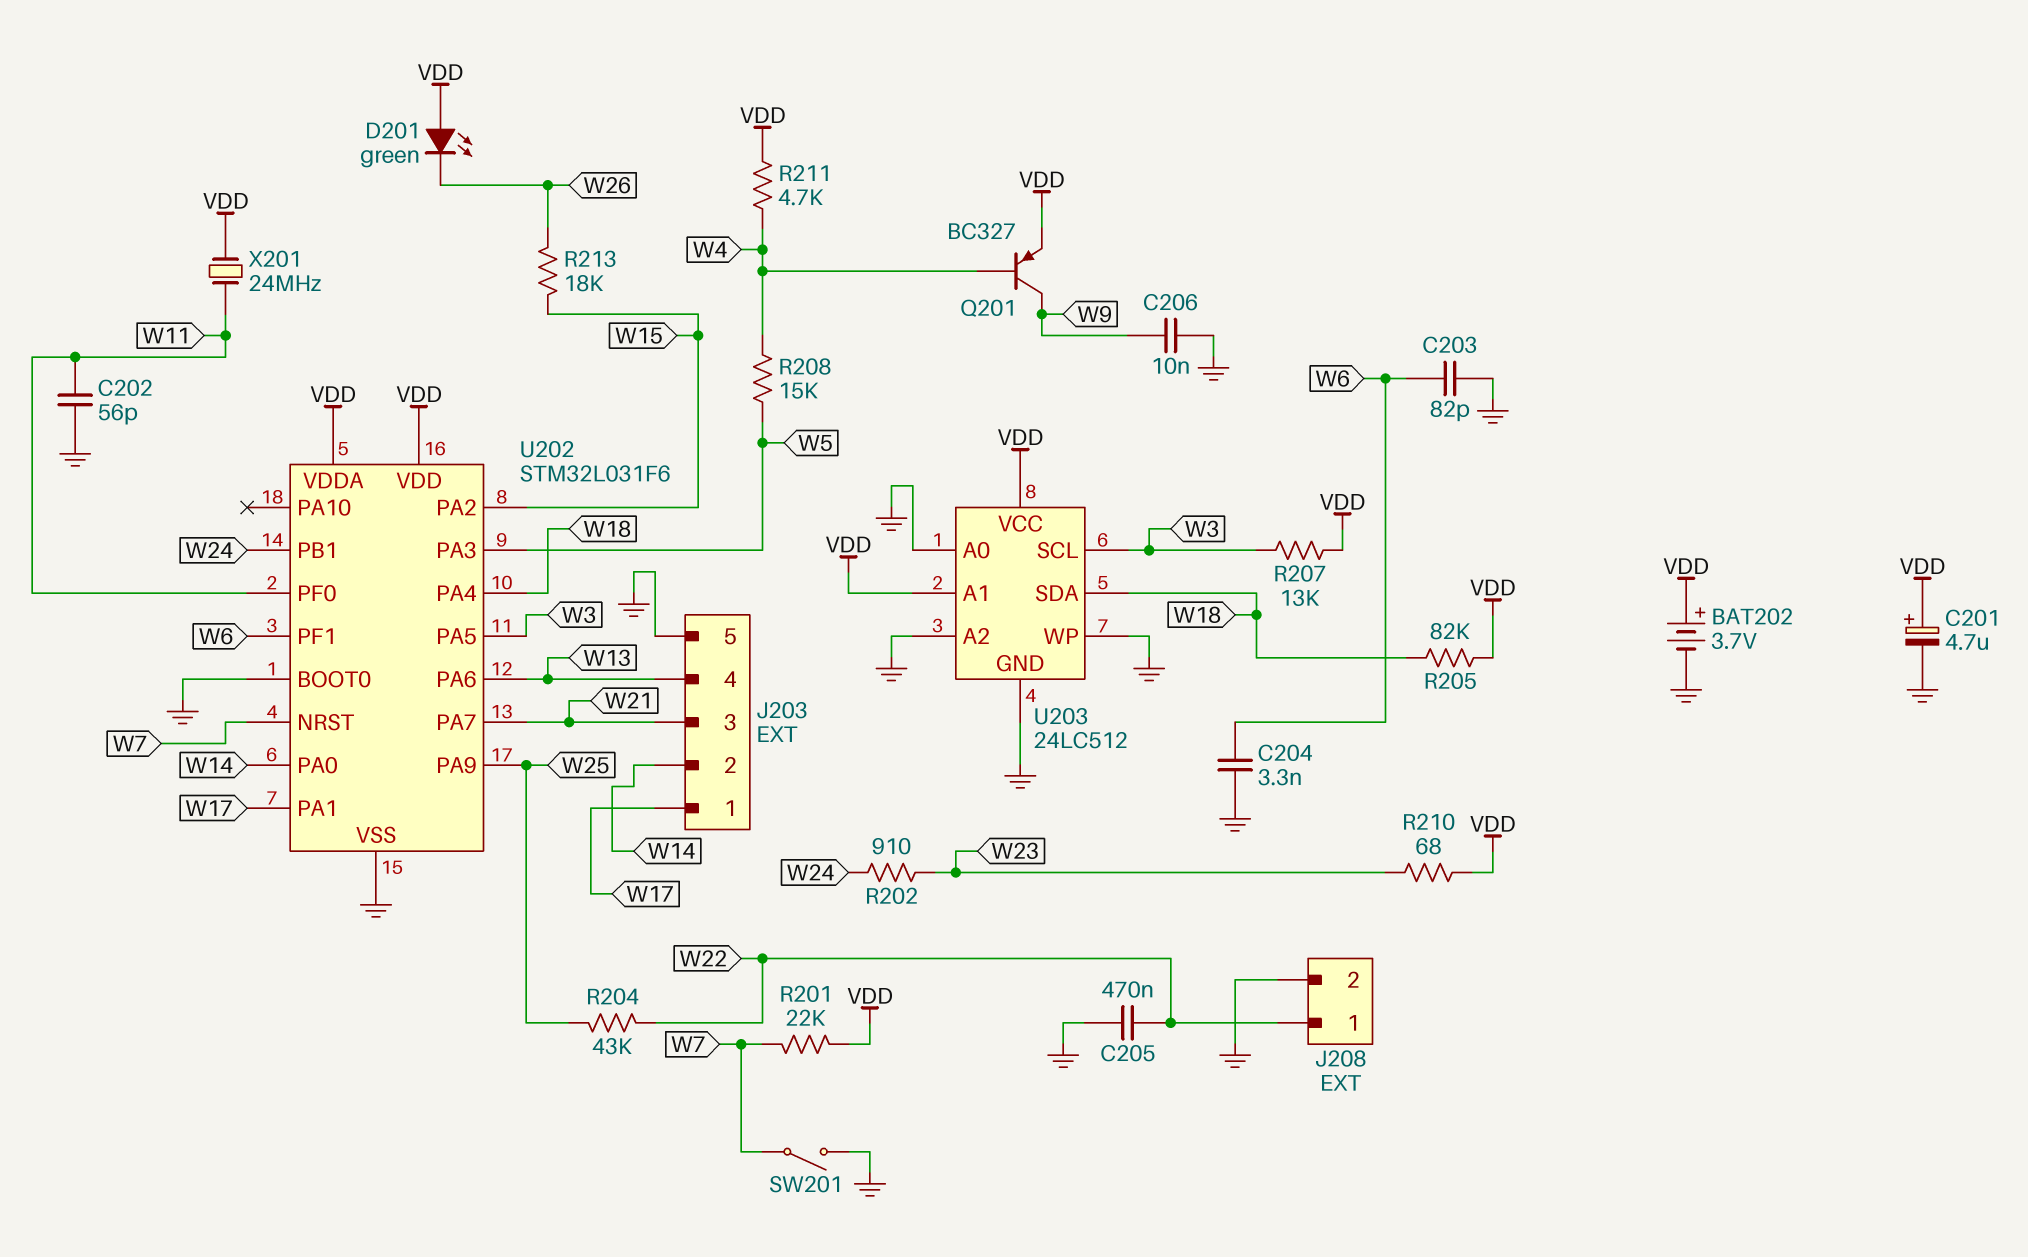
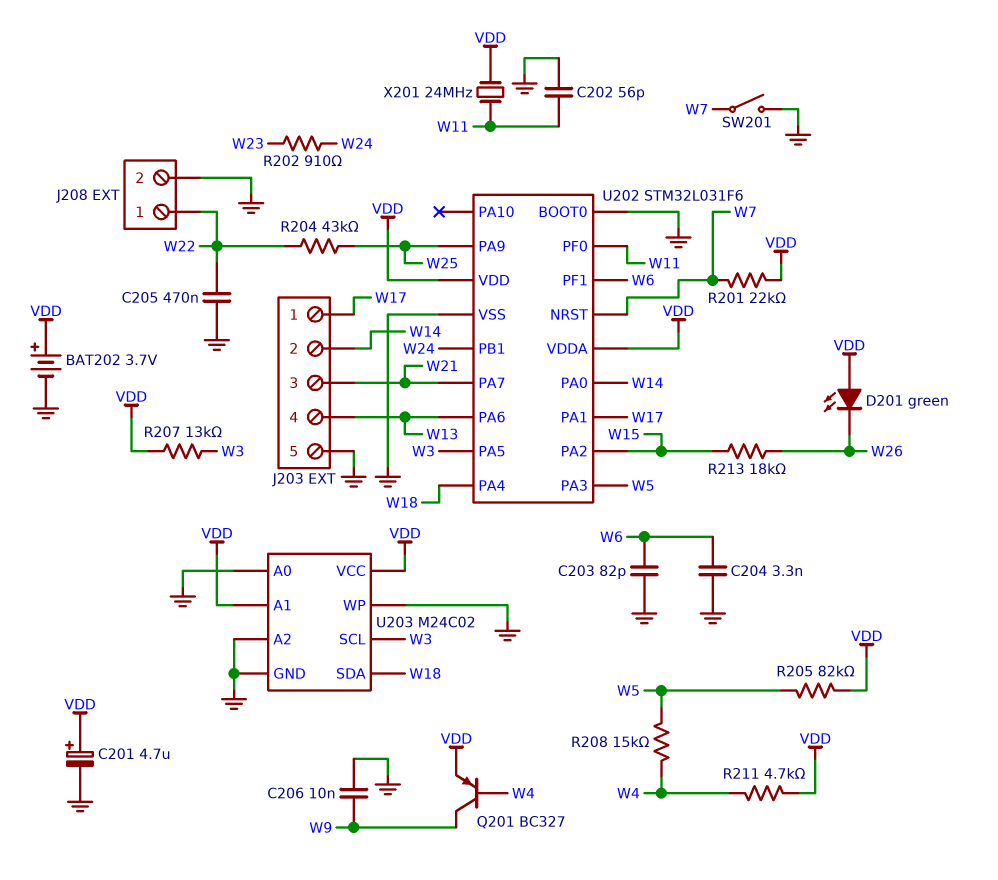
R205: 82k (VDD, W18) -> 82k (VDD, W5)
R210: 68 (VDD, W23) -> none
U203: 24LC512 -> M24C02

